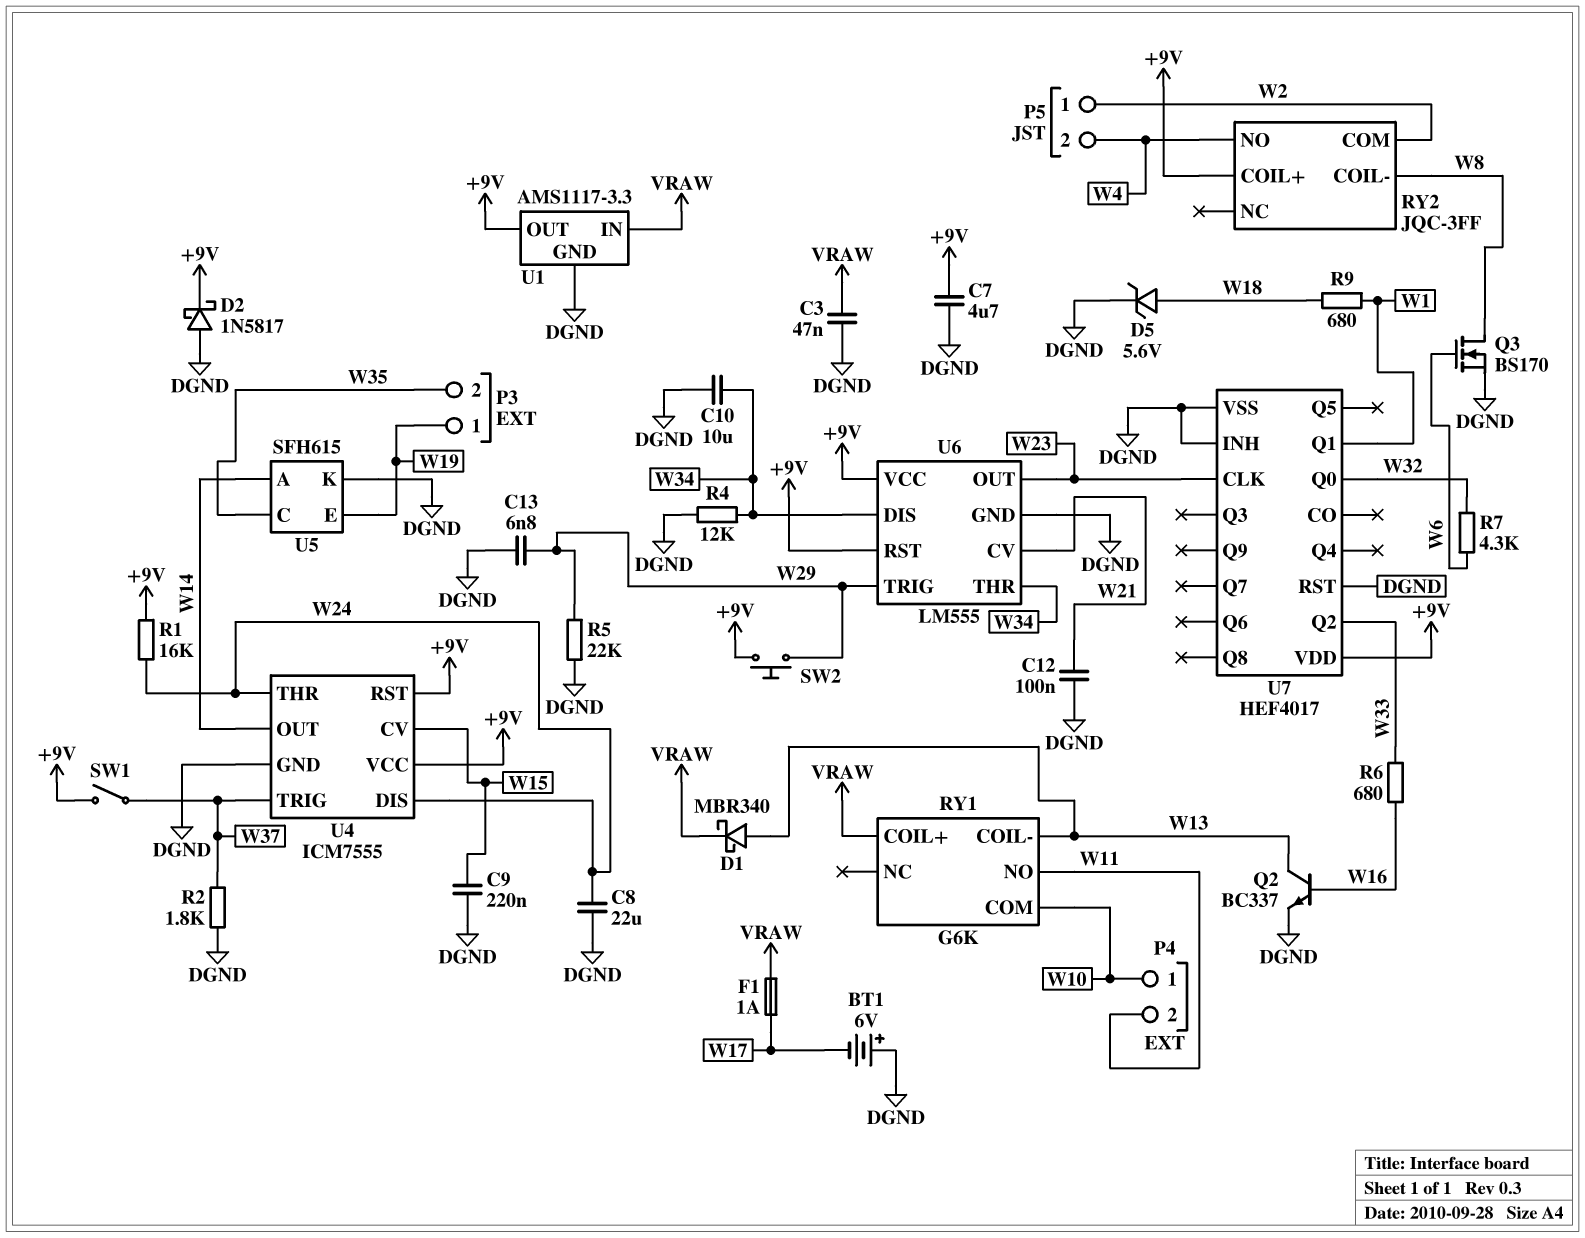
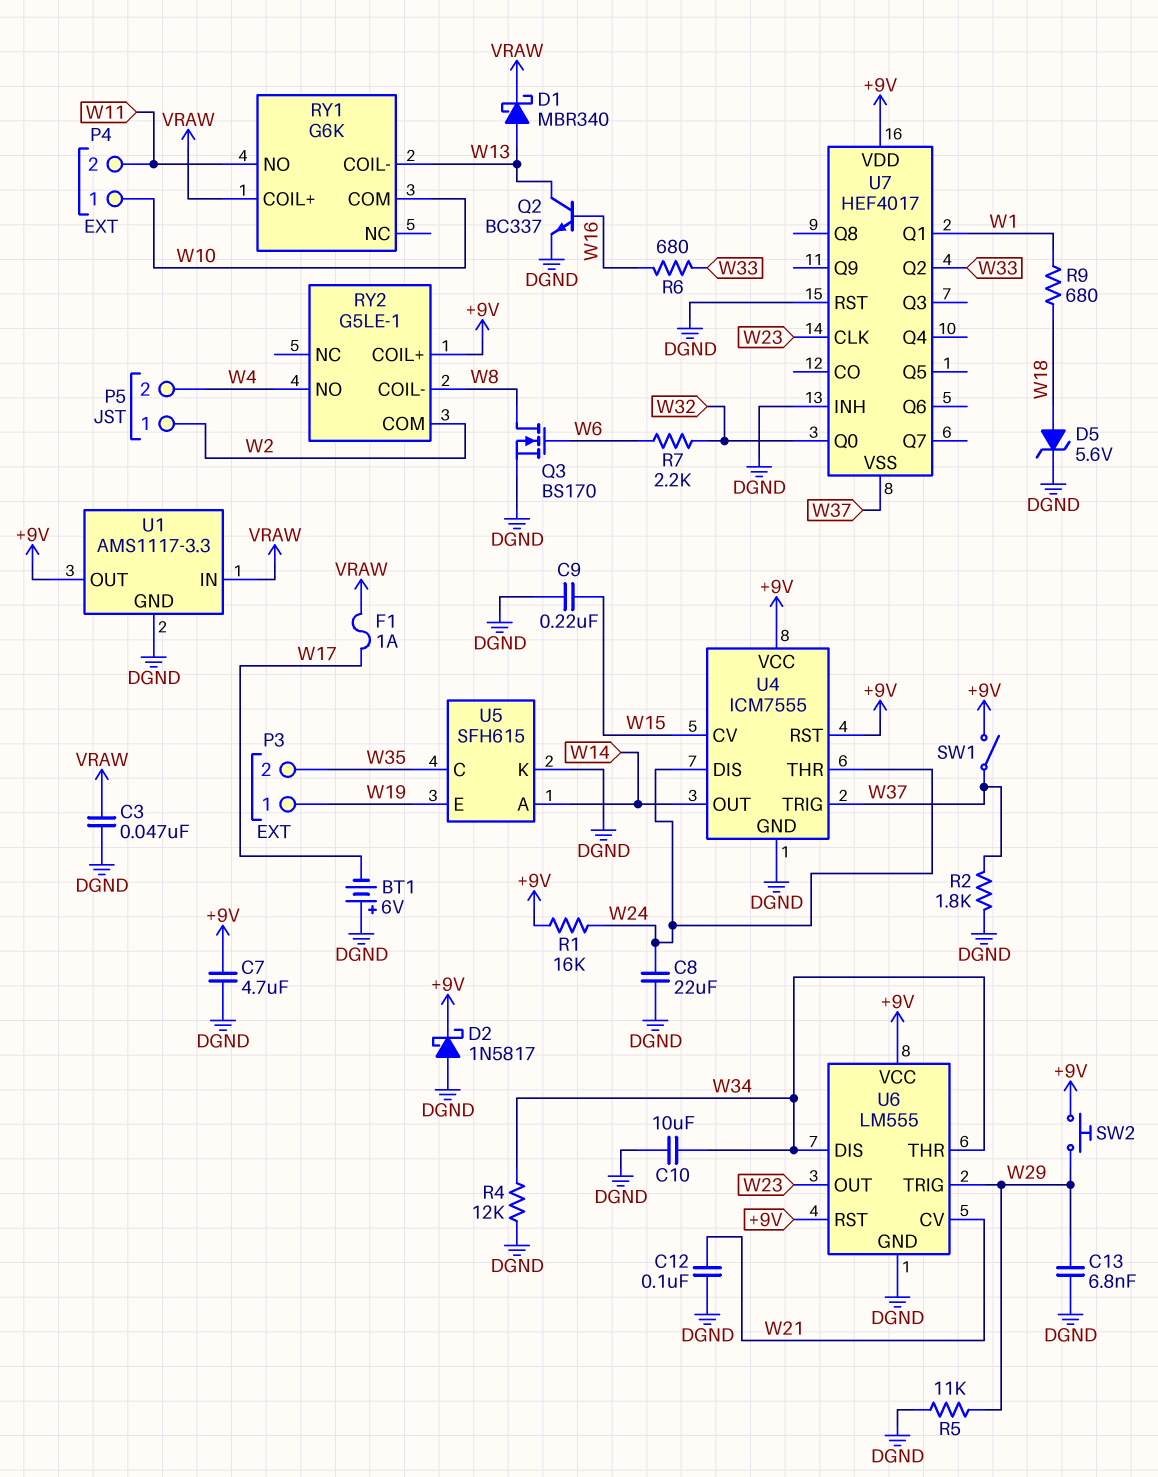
R5: 22k (DGND, W29) -> 11k (DGND, W29)
R7: 4.3k (W6, W32) -> 2.2k (W6, W32)
RY2: JQC-3FF -> G5LE-1
U7 pin VSS: DGND -> W37

